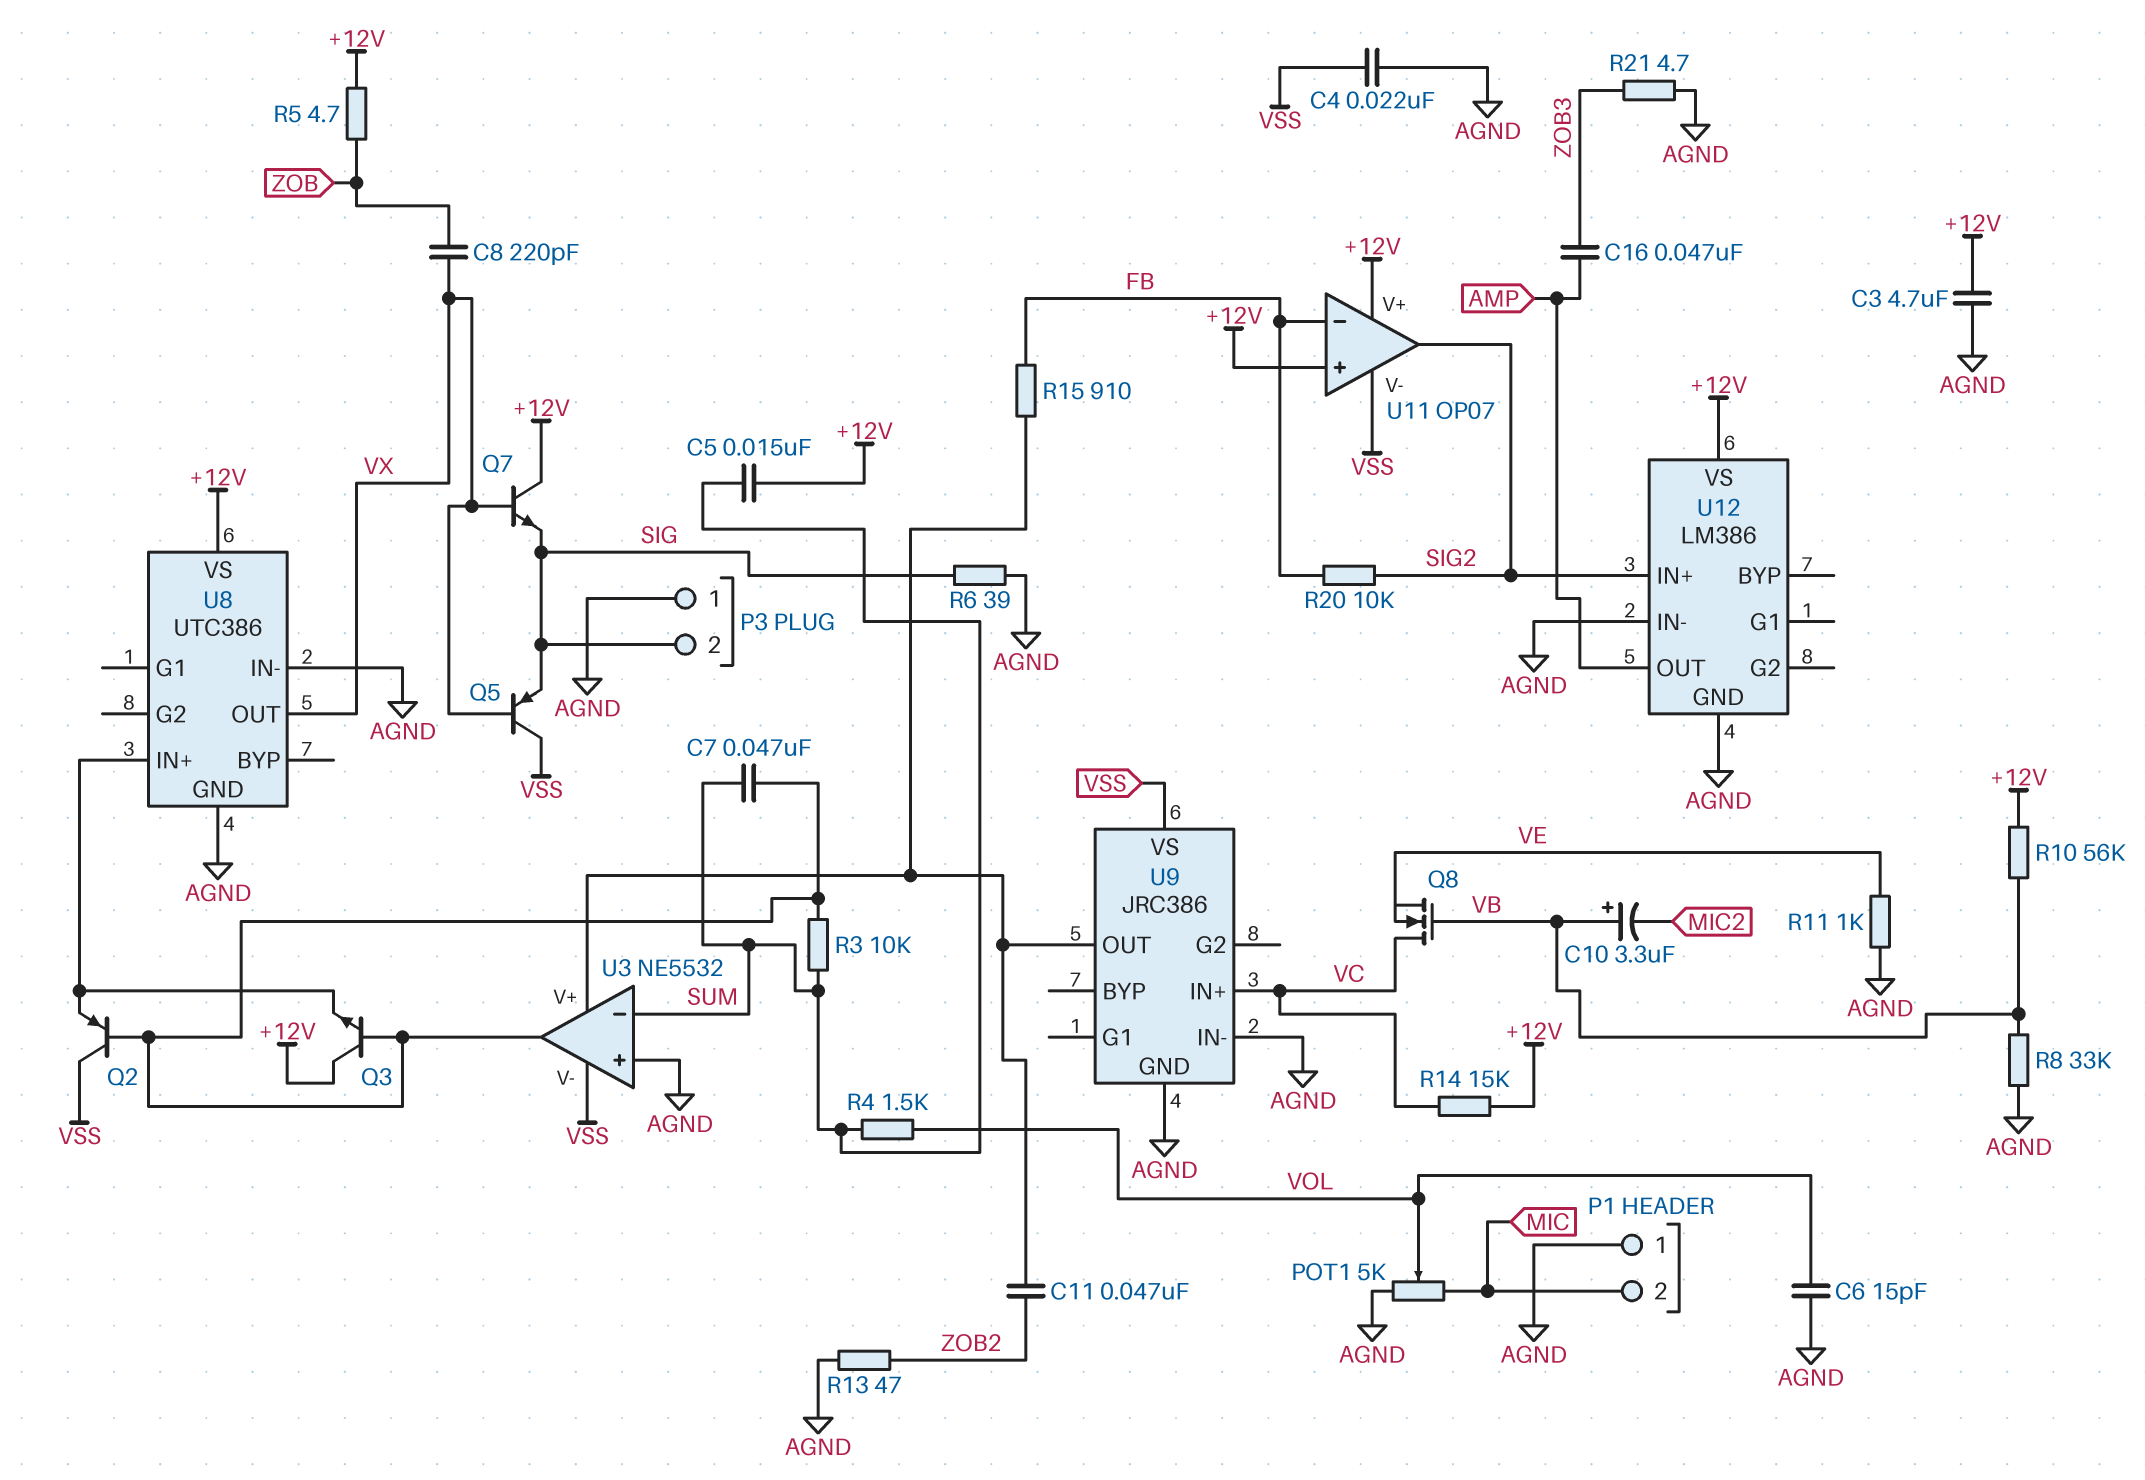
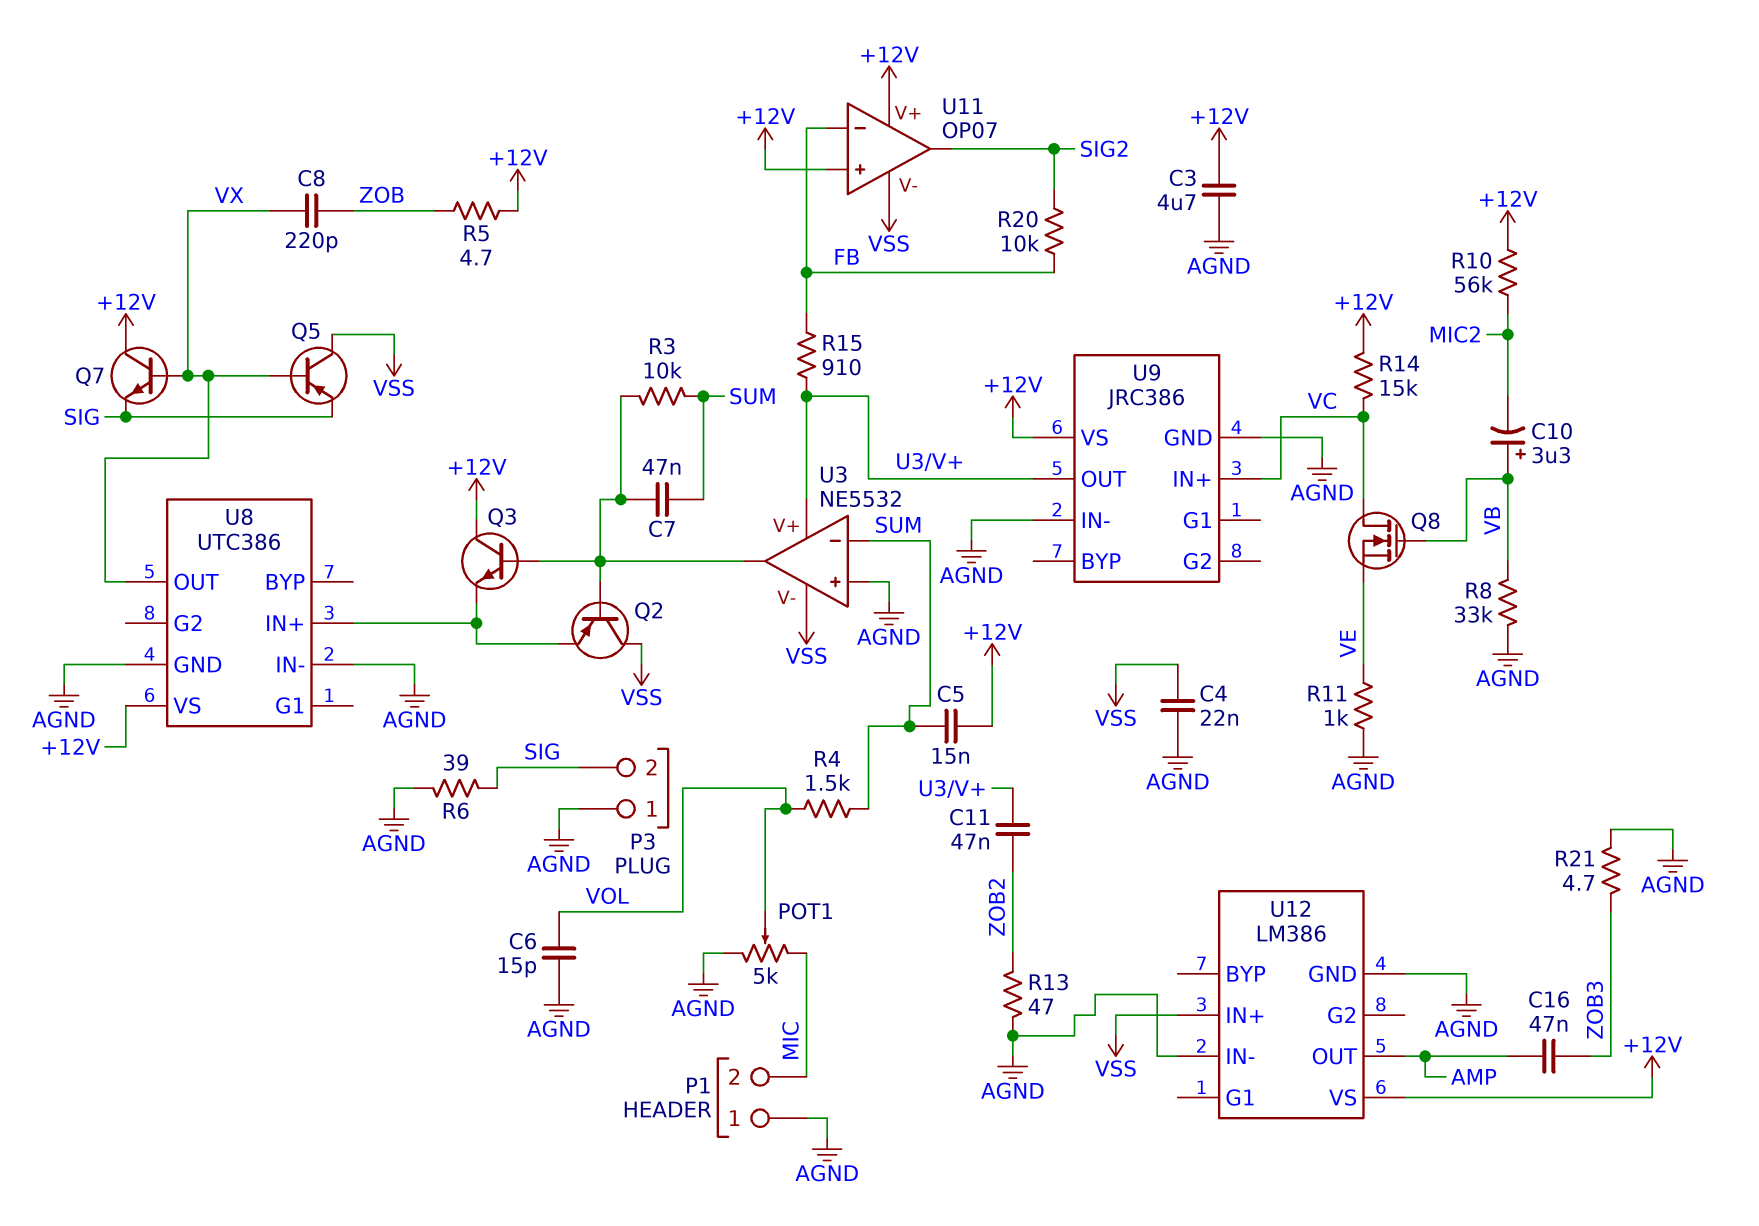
R10: 56k (+12V, VB) -> 56k (+12V, MIC2)
U9 pin VS: VSS -> +12V
U12 pin IN+: SIG2 -> VSS

